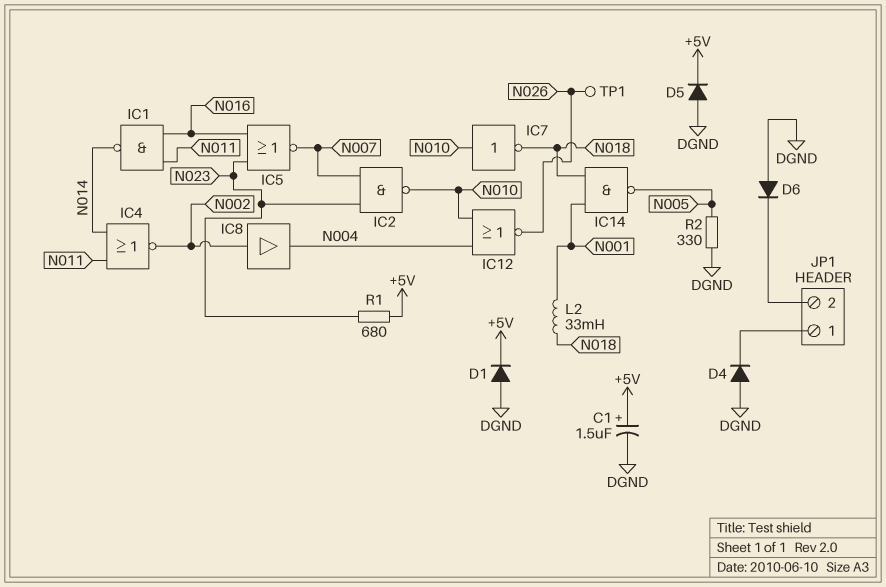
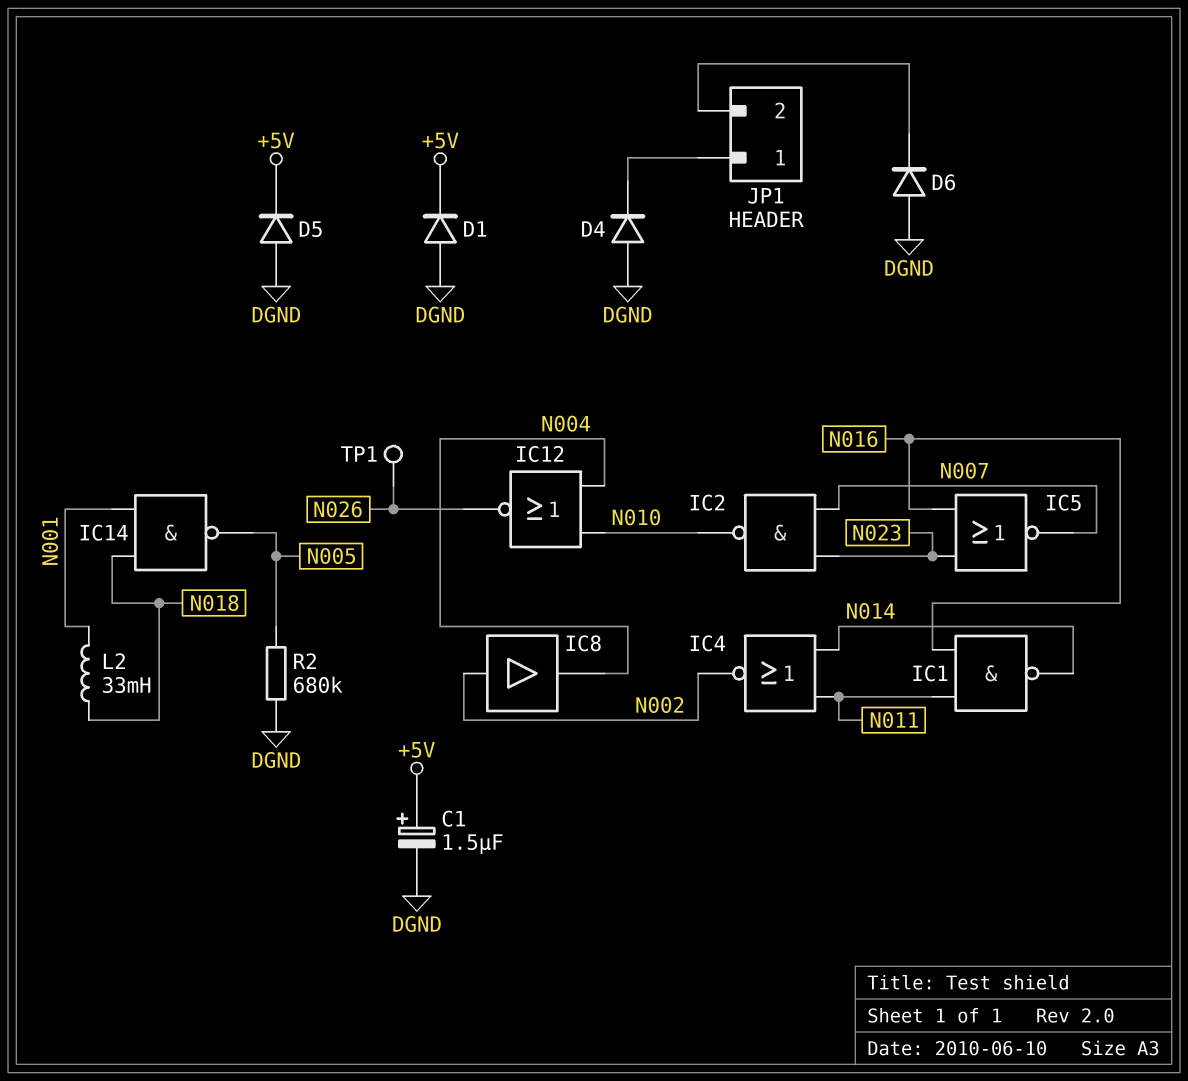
IC7: NOT (in N010, out N018) -> none
R1: 680 (+5V, N023) -> none
R2: 330 (DGND, N005) -> 680k (DGND, N005)

